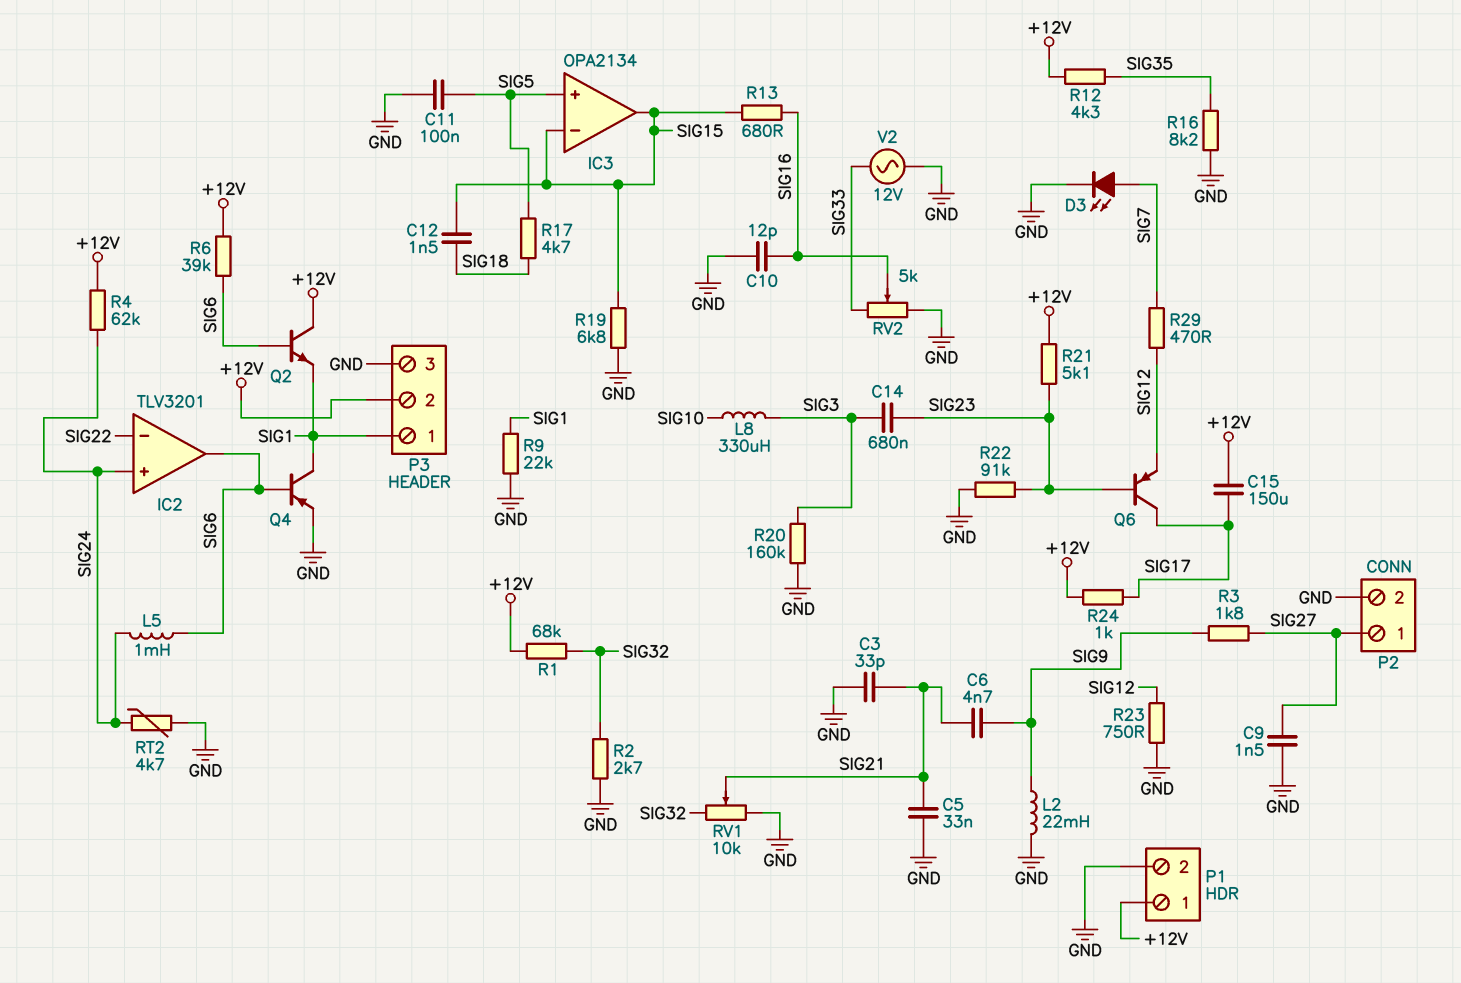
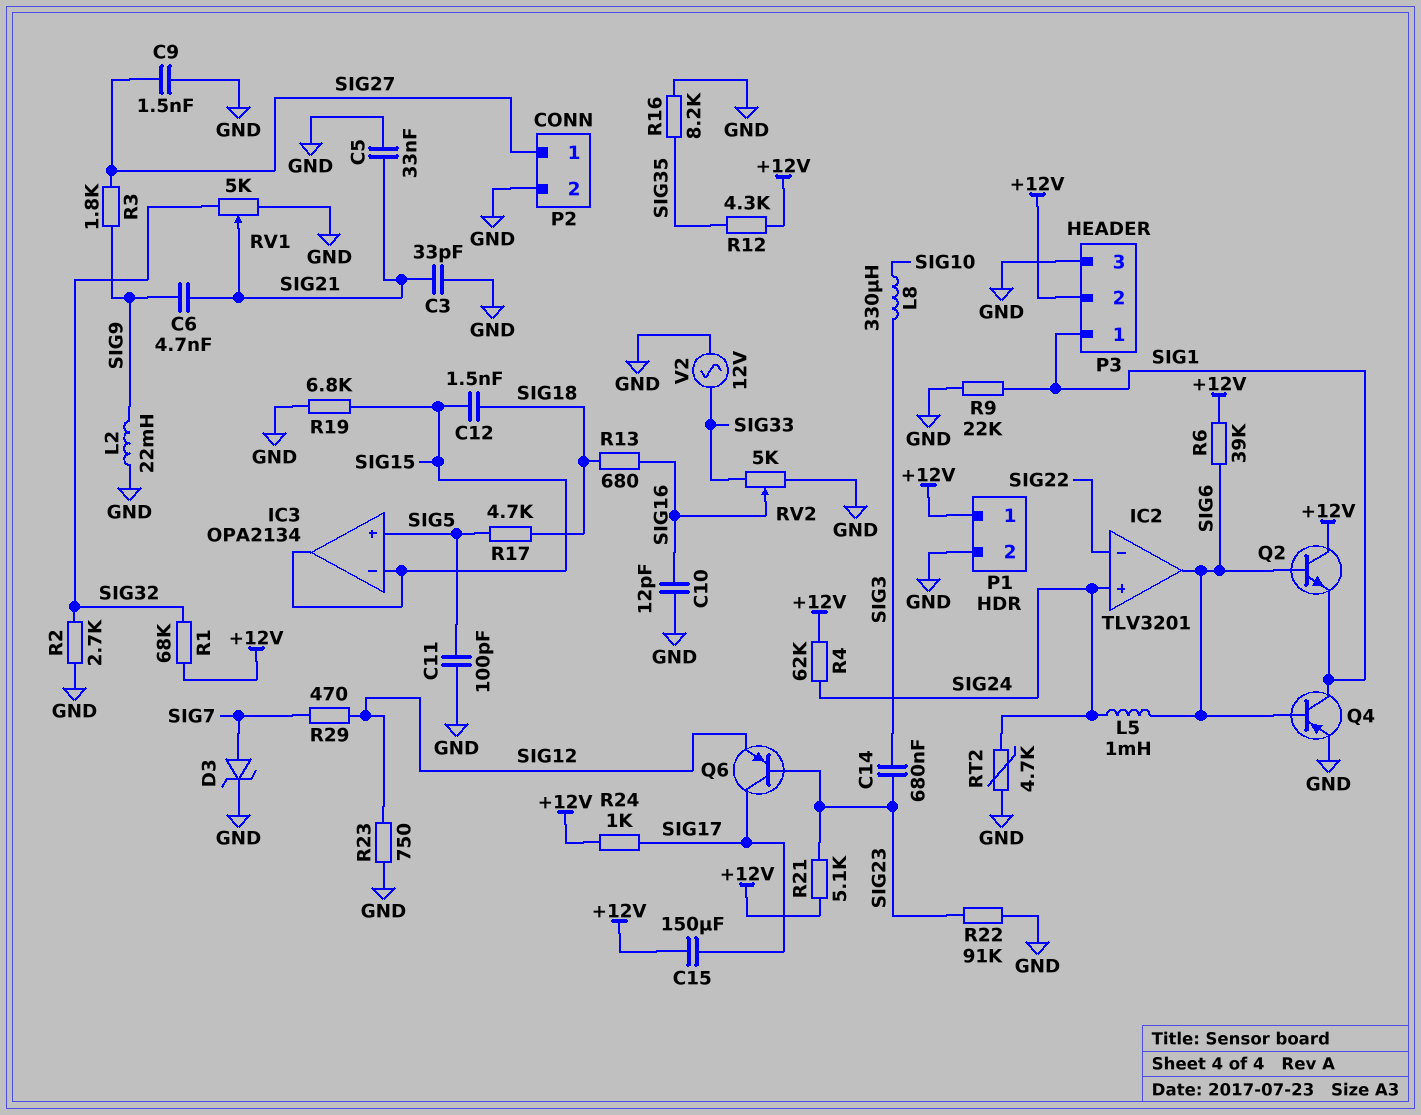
C11: 100nF (GND, SIG5) -> 100pF (GND, SIG5)
D3: LED (A SIG7, K GND) -> zener (A SIG7, K GND)
R13: 680 (SIG15, SIG16) -> 680 (SIG16, SIG18)
R20: 160k (GND, SIG3) -> none
RV1: 10k (GND, SIG32, wiper SIG21) -> 5k (GND, SIG32, wiper SIG21)

